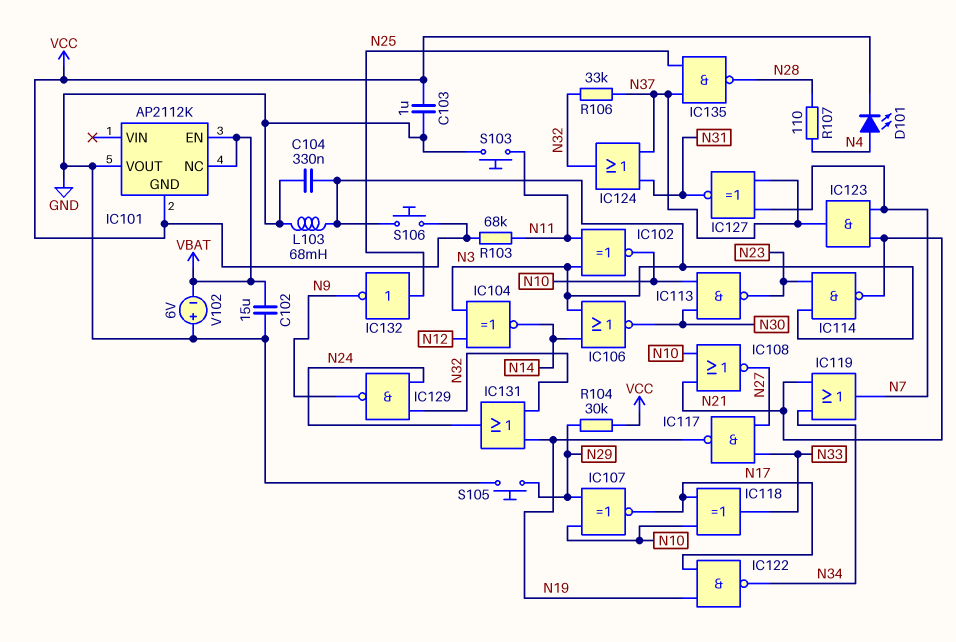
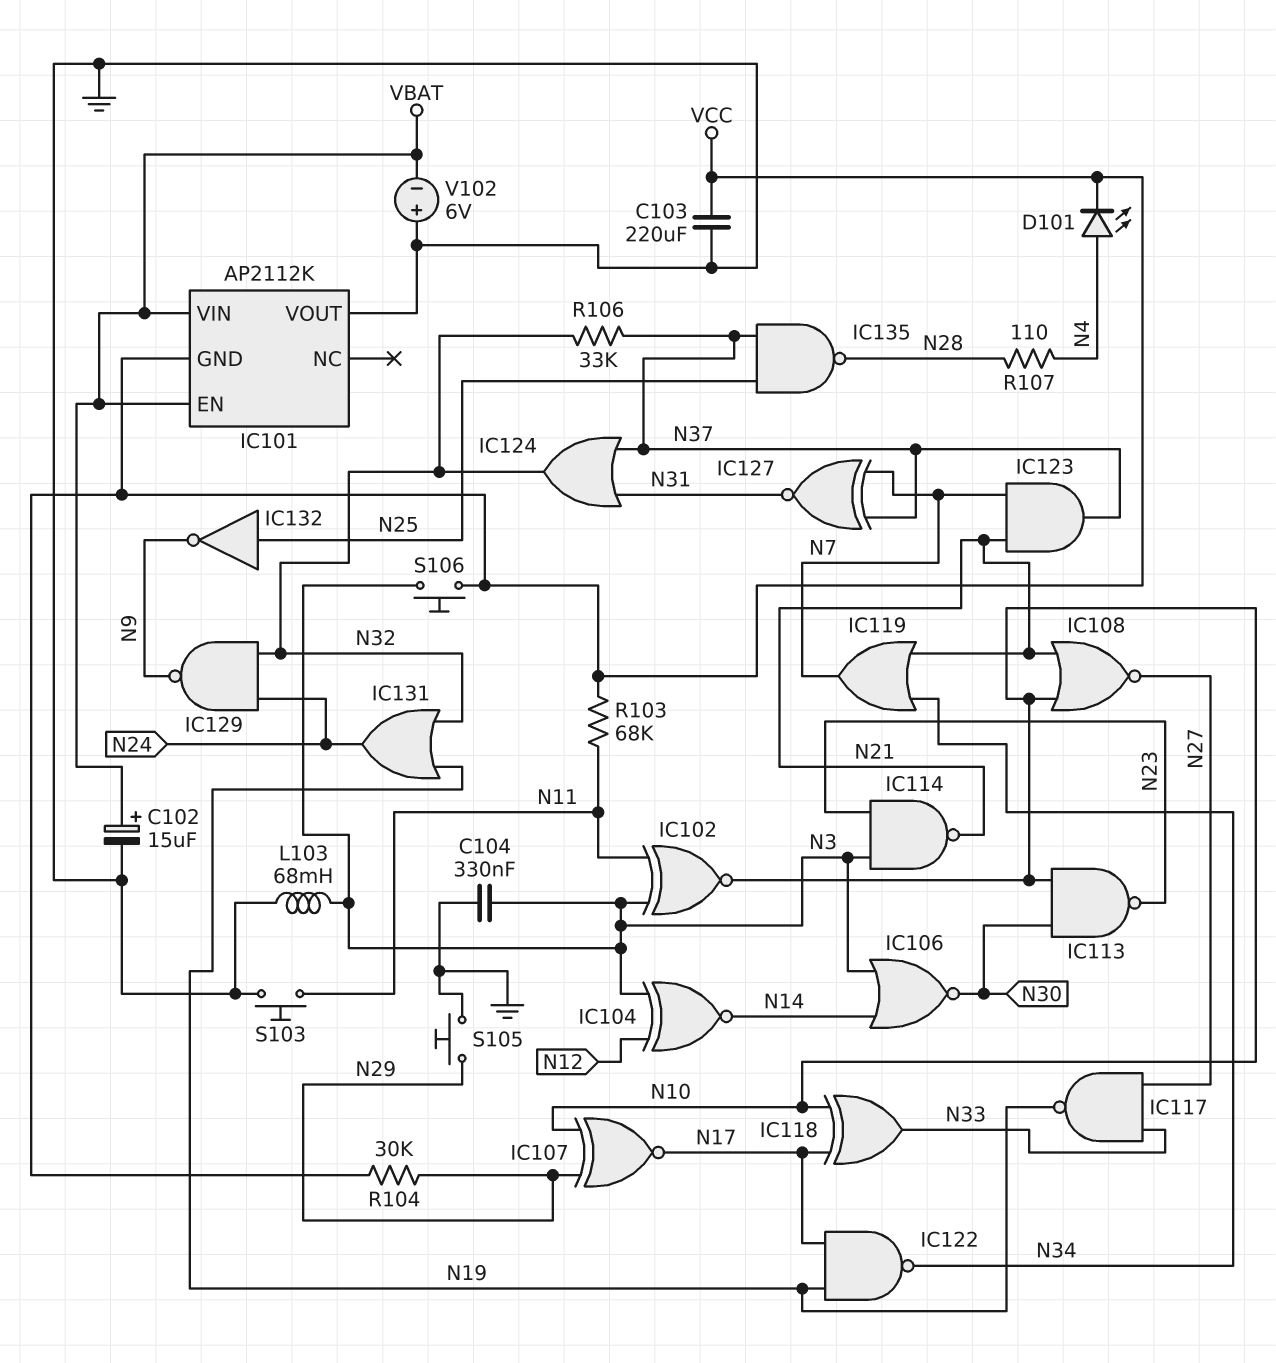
C102: 15uF (GND, VBAT) -> 15uF (plus VBAT, minus GND)
C103: 1uF (GND, VCC) -> 220uF (GND, VCC)
IC101 pin NC: VBAT -> none
IC101 pin VIN: none -> VBAT

